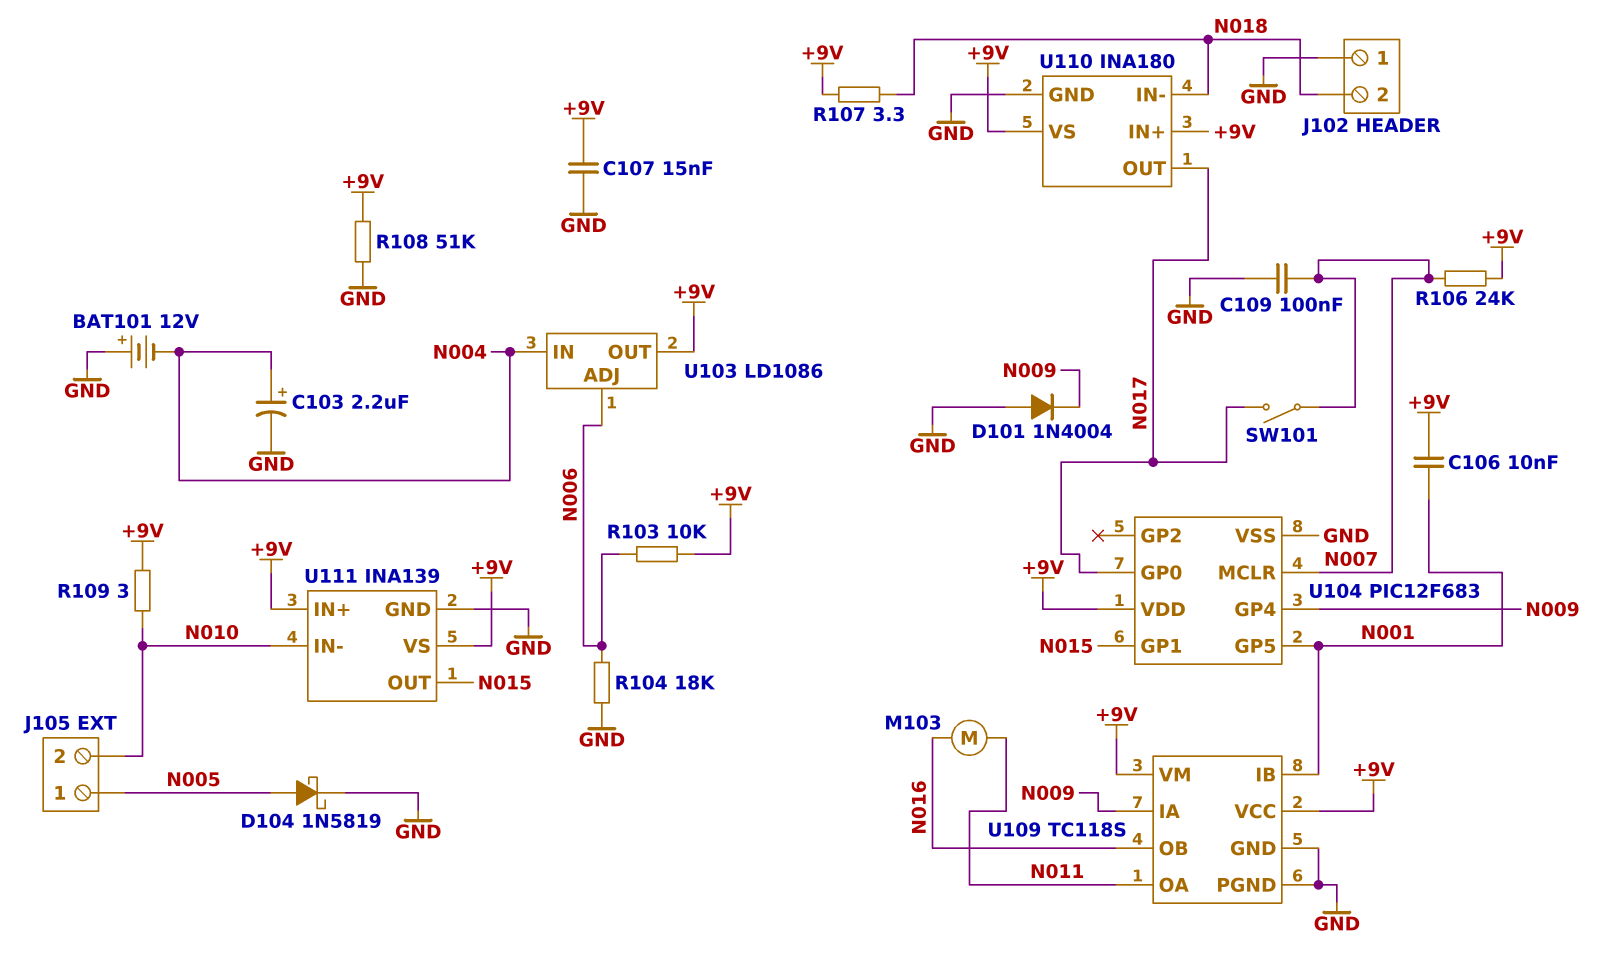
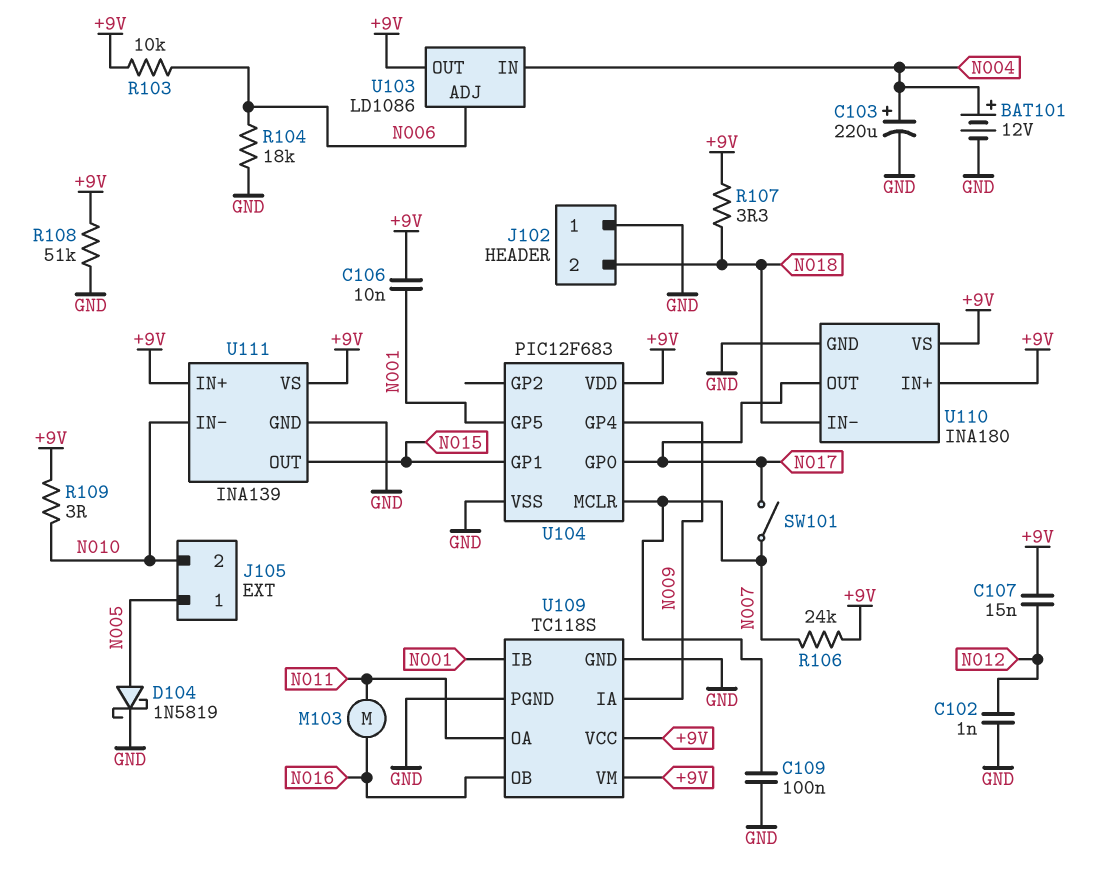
BAT101: 12V (plus GND, minus N004) -> 12V (plus N004, minus GND)
C102: none -> 1nF (GND, N012)
C103: 2.2uF (plus N004, minus GND) -> 220uF (plus N004, minus GND)
C107: 15nF (+9V, GND) -> 15nF (+9V, N012)
D101: diode 1N4004 (A GND, K N009) -> none

